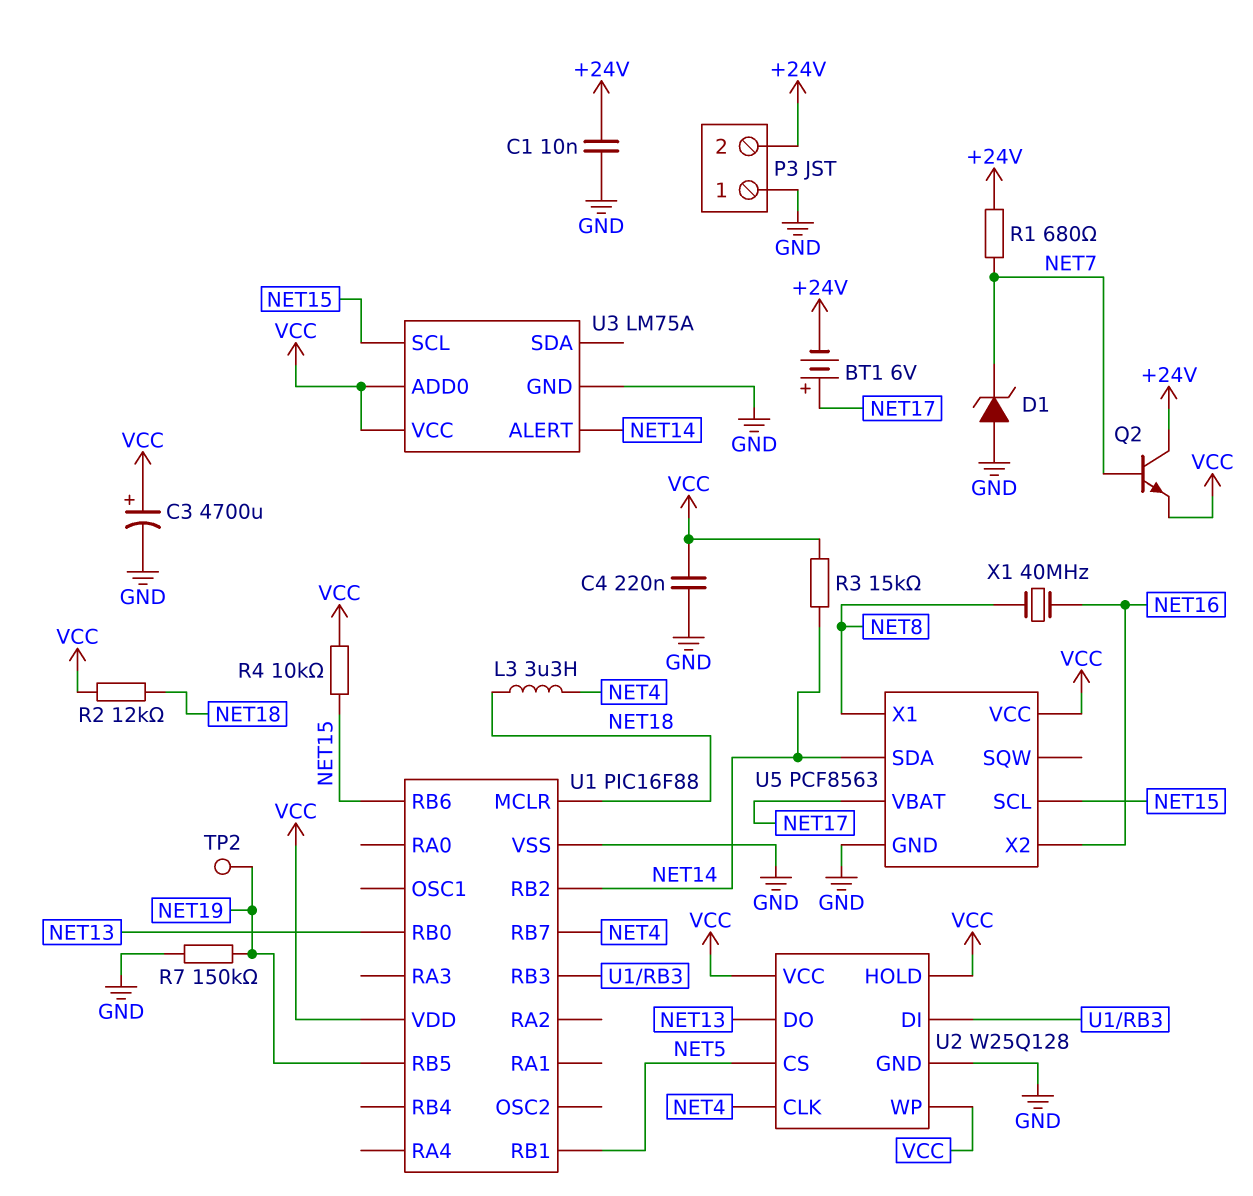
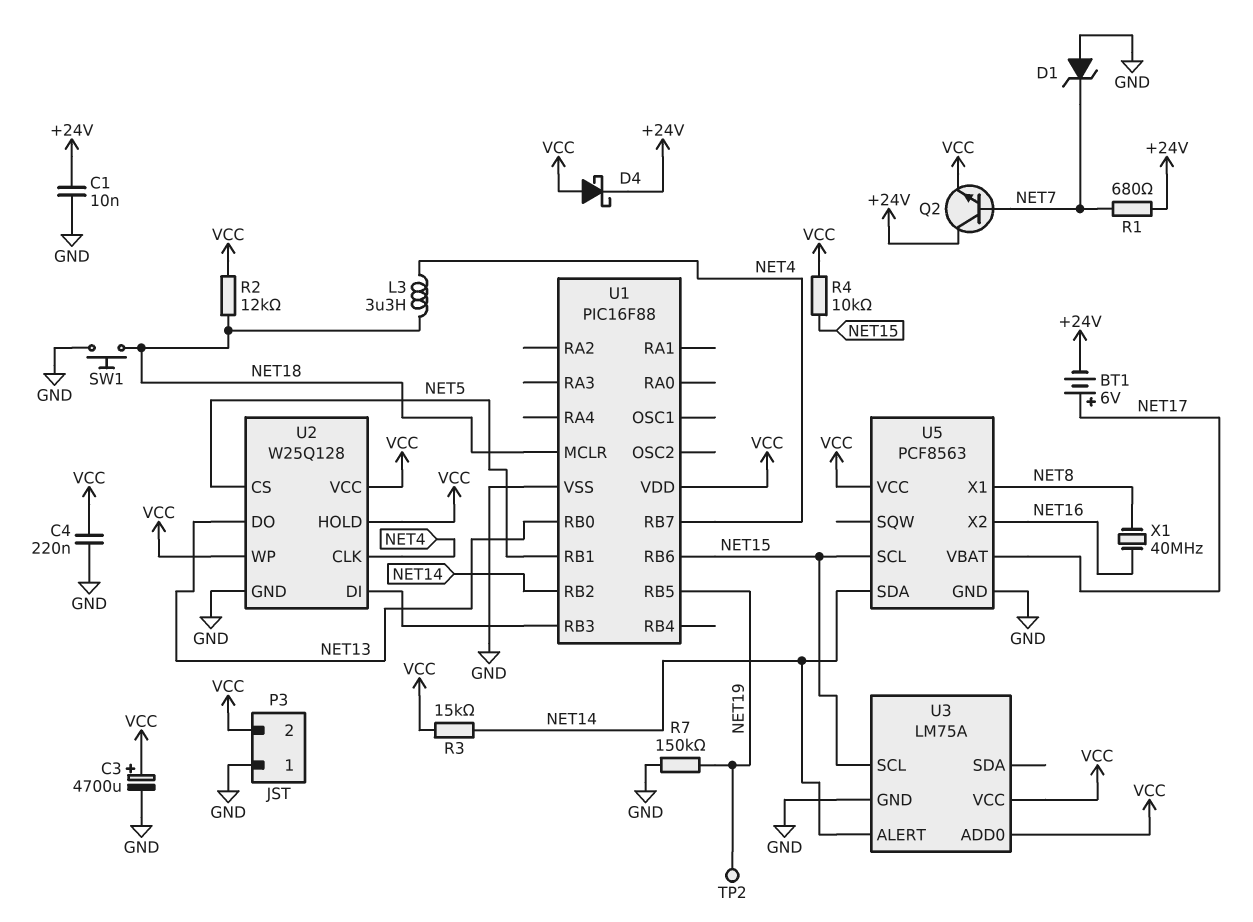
D4: none -> schottky (A VCC, K +24V)
P3 pin 2: +24V -> VCC
SW1: none -> button (GND, NET18)

